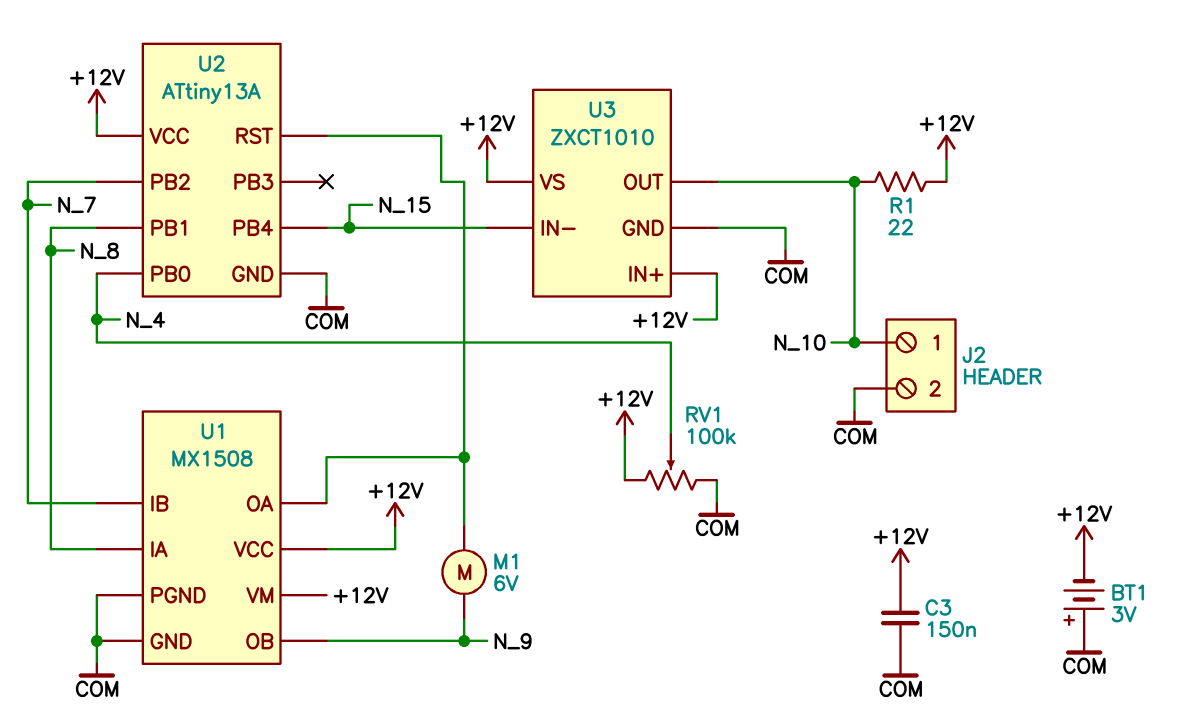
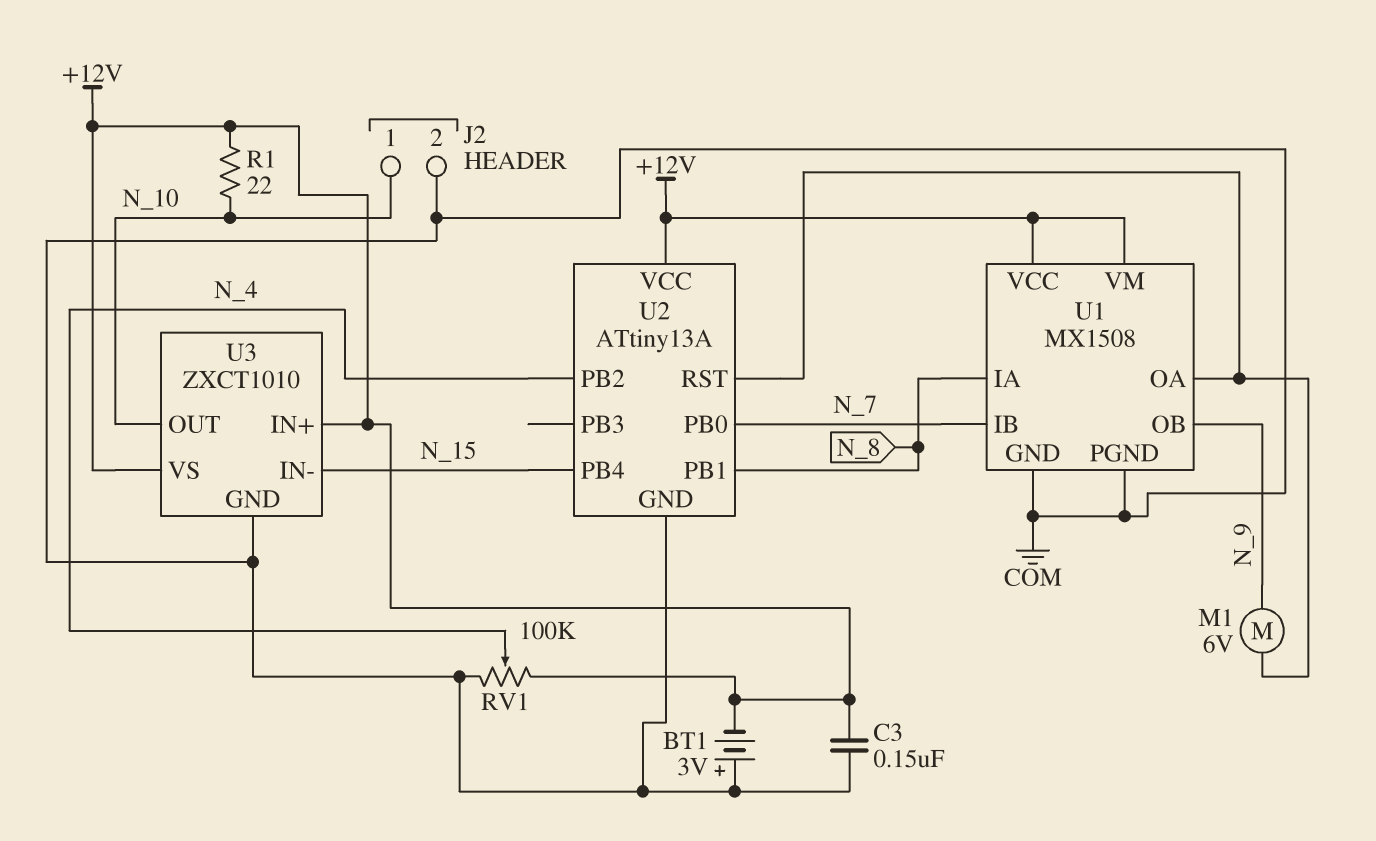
U2 pin PB0: N_4 -> N_7
U2 pin PB2: N_7 -> N_4

